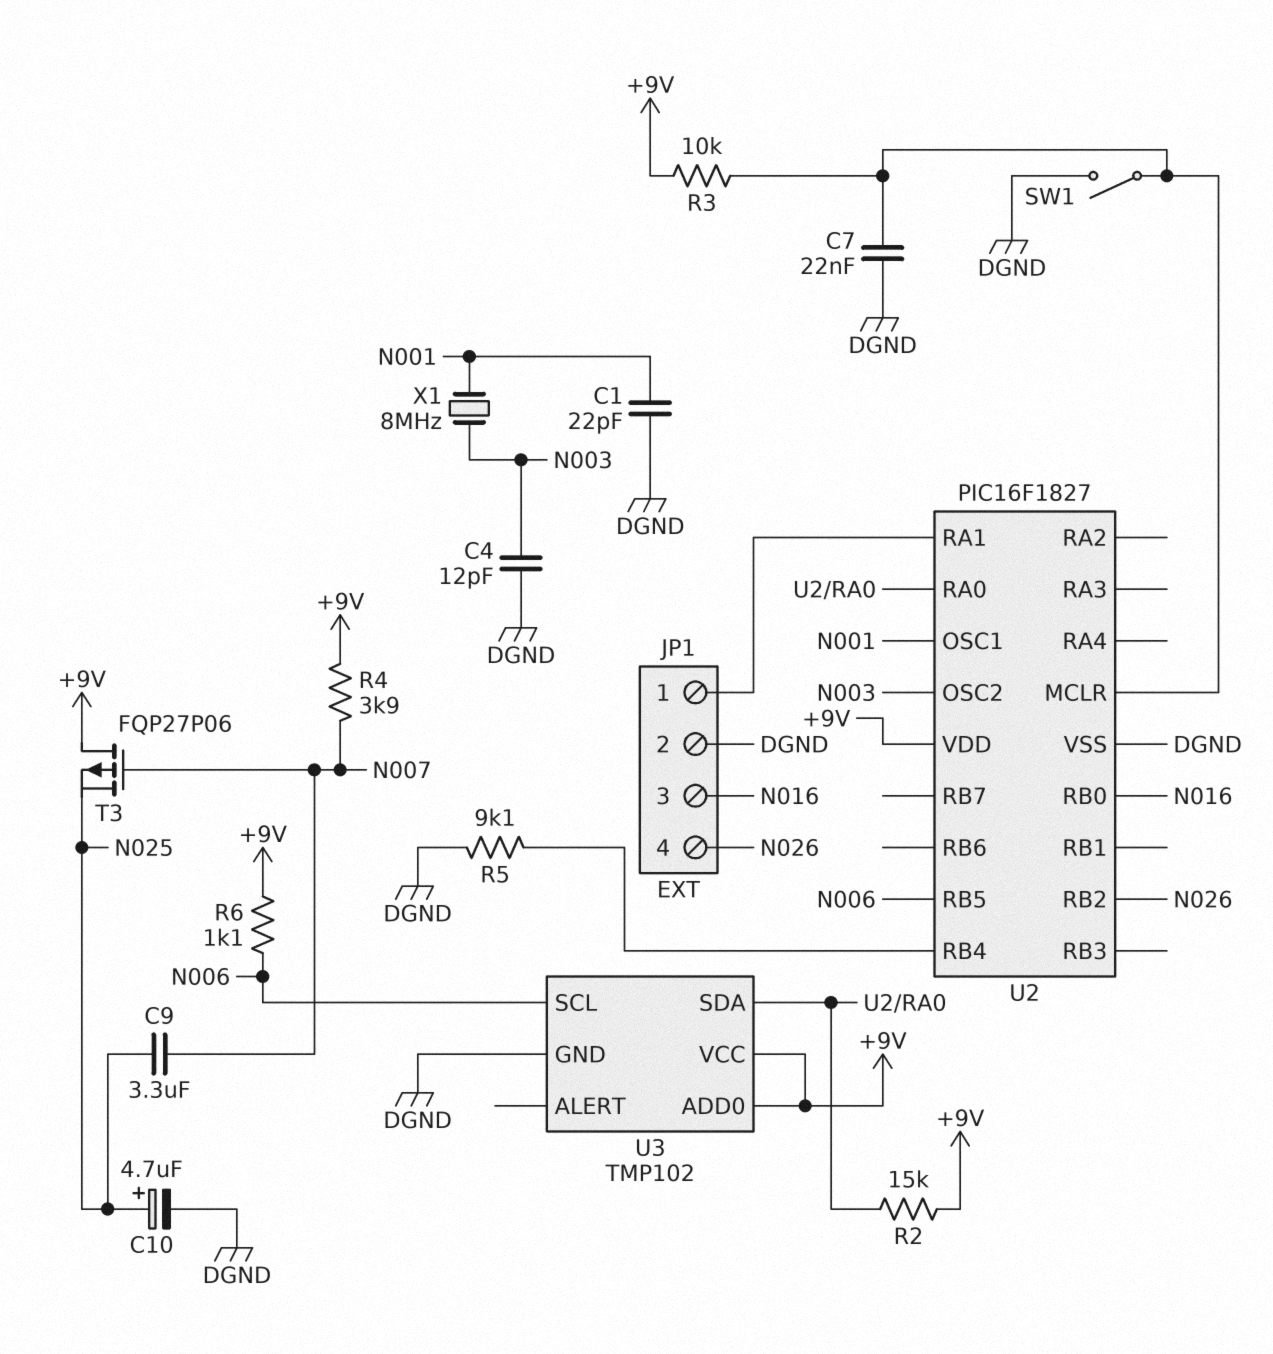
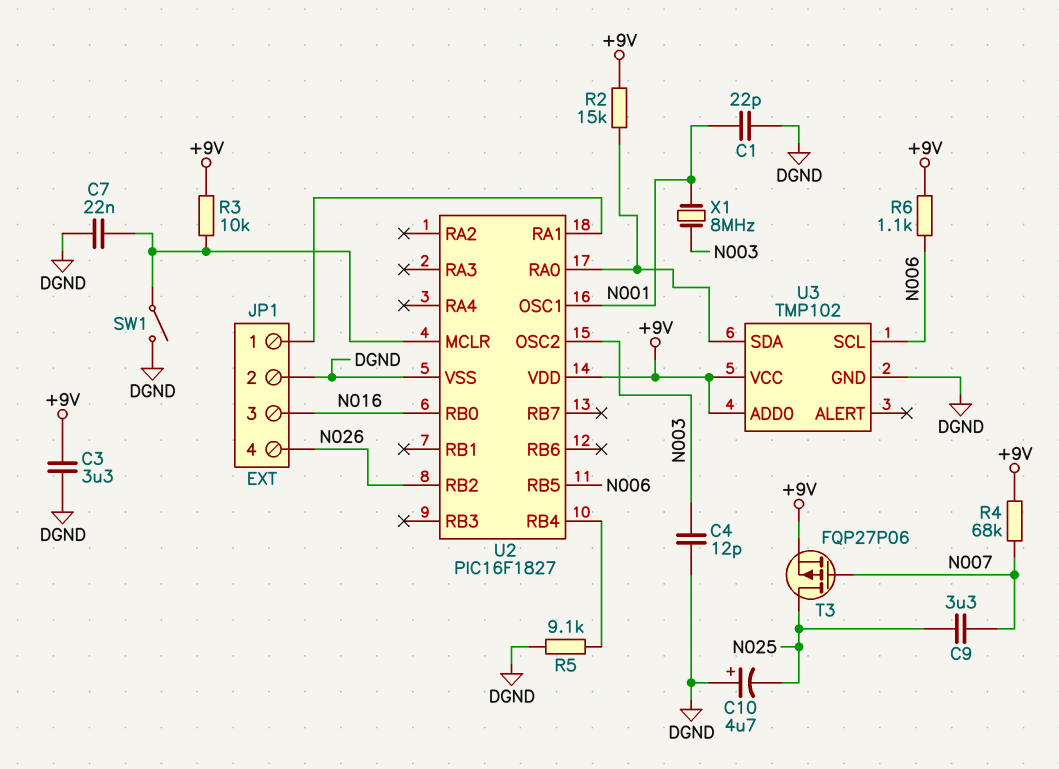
C3: none -> 3.3uF (+9V, DGND)
C10: 4.7uF (plus N025, minus DGND) -> 4.7uF (plus DGND, minus N025)
R4: 3.9k (+9V, N007) -> 68k (+9V, N007)
T3: PMOS FQP27P06 (G N007, D +9V, S N025) -> PMOS FQP27P06 (G N007, D N025, S +9V)

